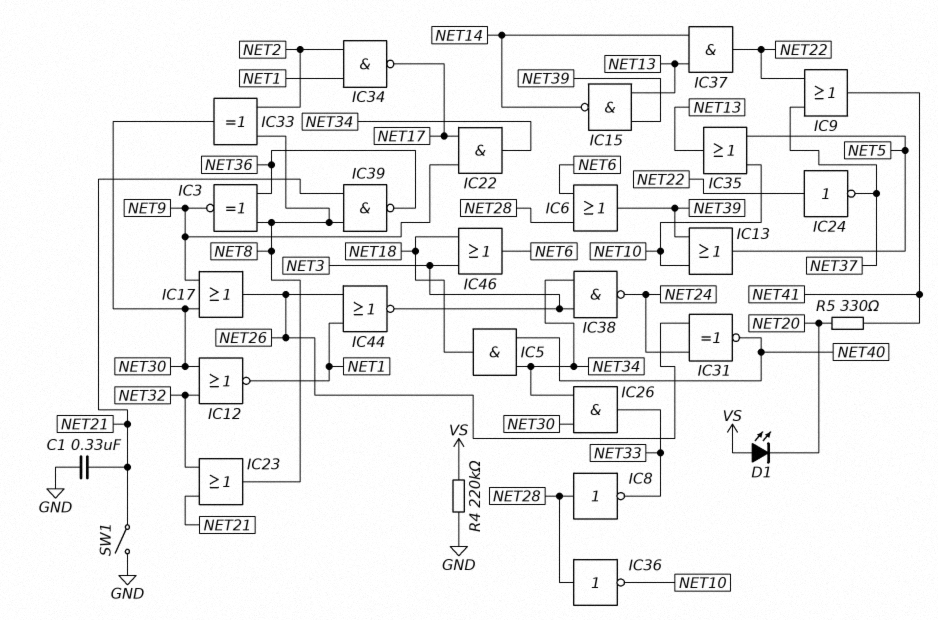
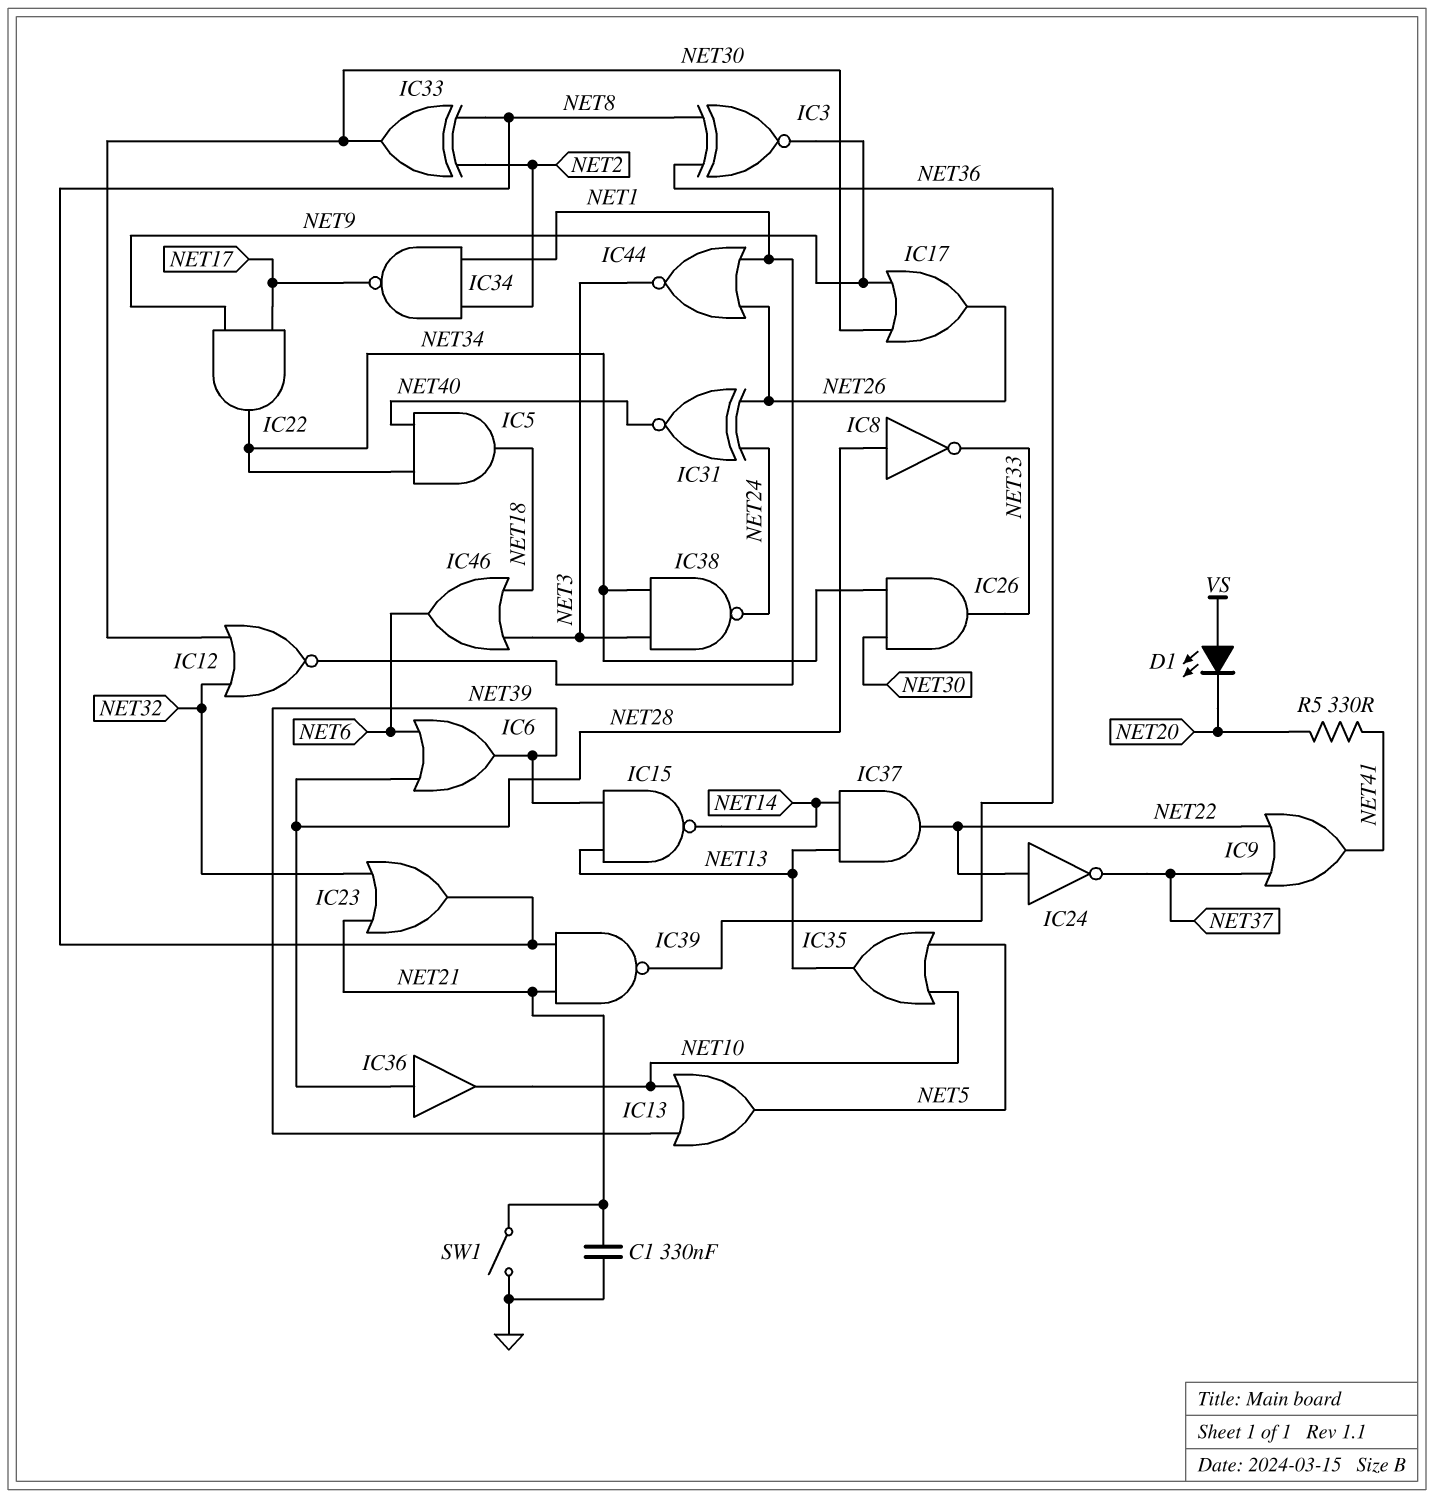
IC36: NOT (in NET28, out NET10) -> buffer (in NET28, out NET10)
R4: 220k (GND, VS) -> none

